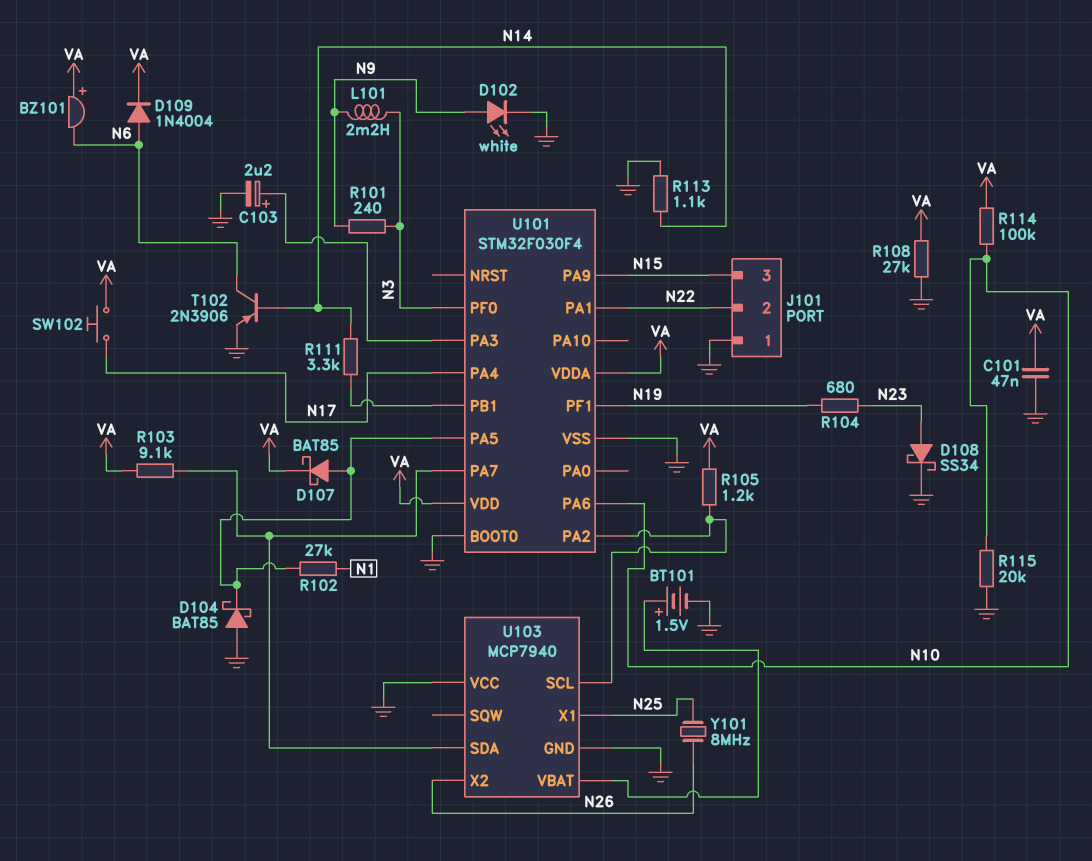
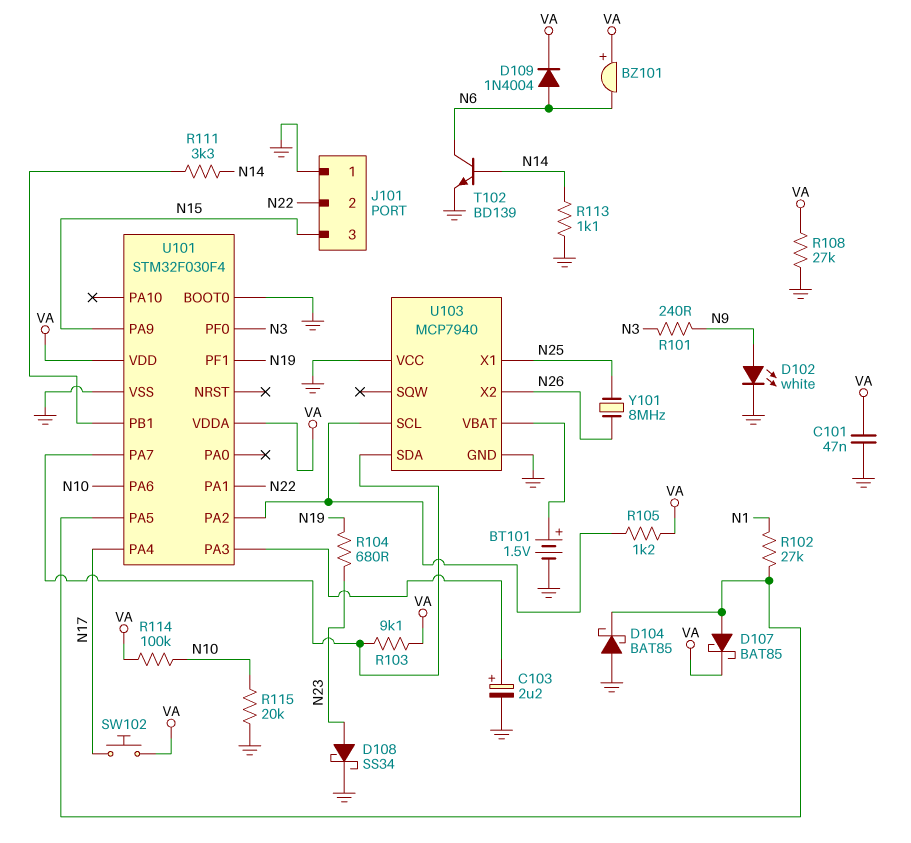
L101: 2.2mH (N3, N9) -> none
T102: PNP 2N3906 (B N14, C N6, E GND) -> NPN BD139 (B N14, C N6, E GND)

